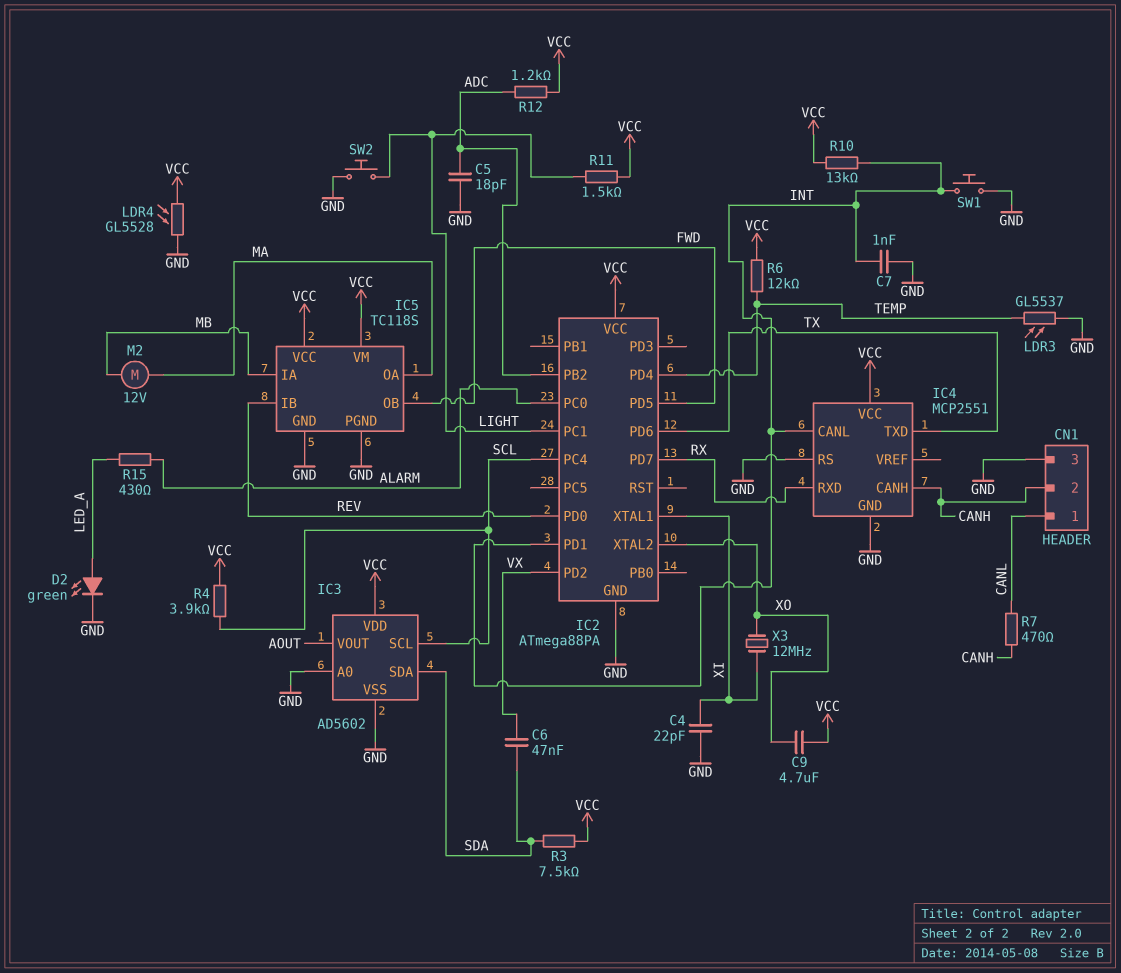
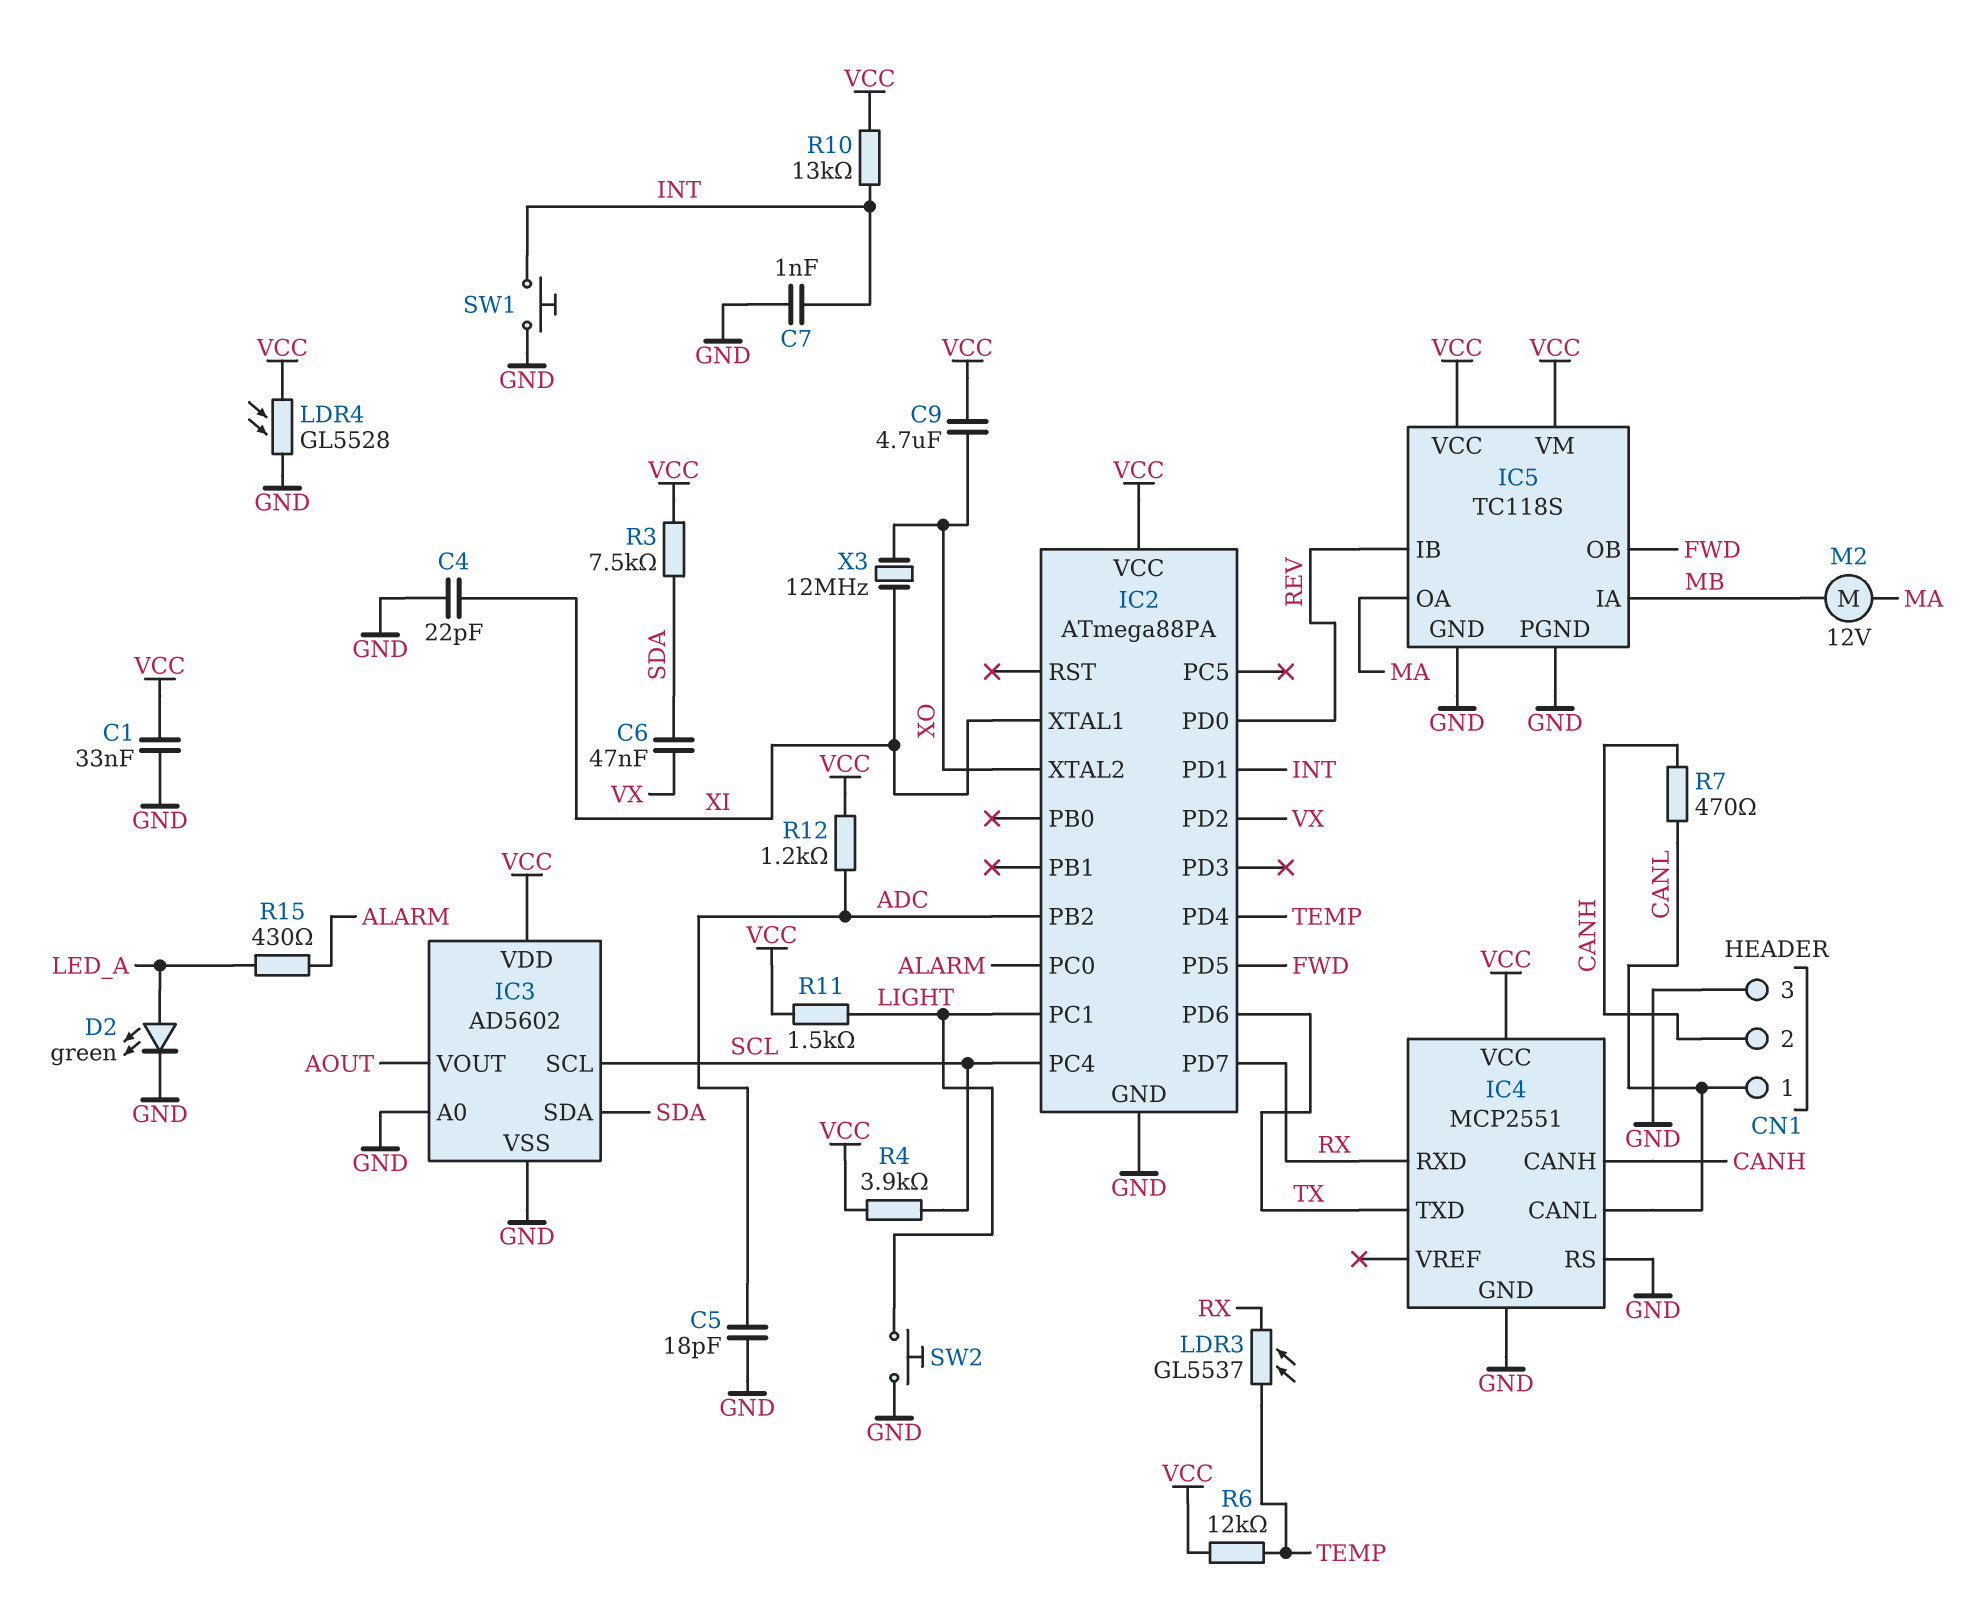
C1: none -> 33nF (GND, VCC)
IC4 pin CANL: INT -> CANL
LDR3: GL5537 (GND, TEMP) -> GL5537 (RX, TEMP)

